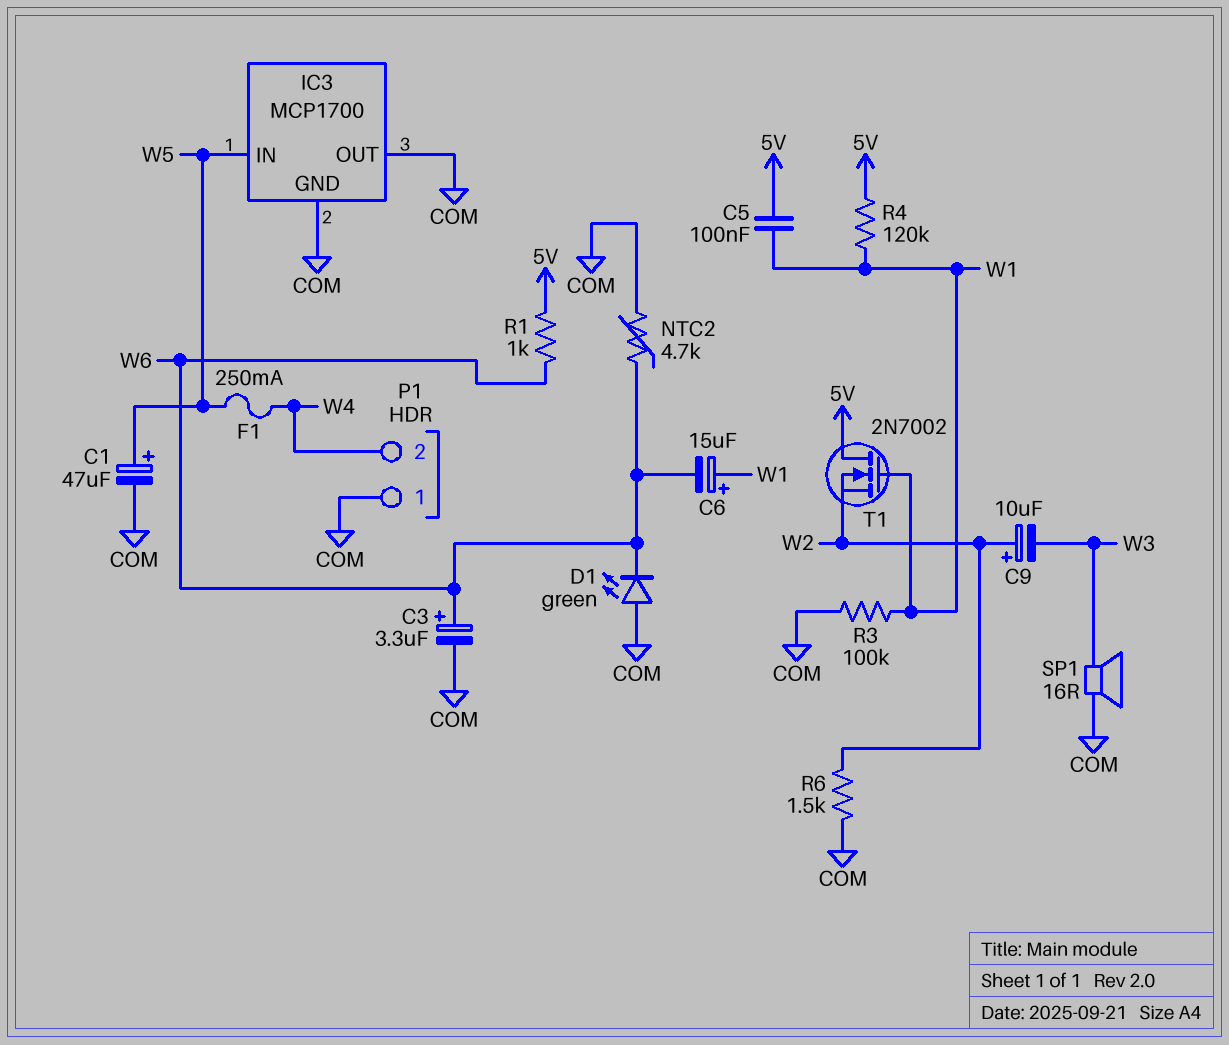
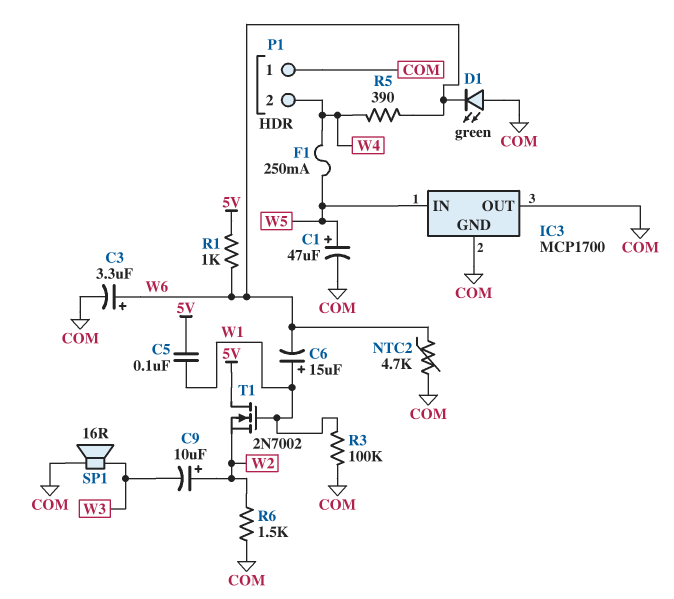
R4: 120k (5V, W1) -> none
R5: none -> 390 (W4, W6)

